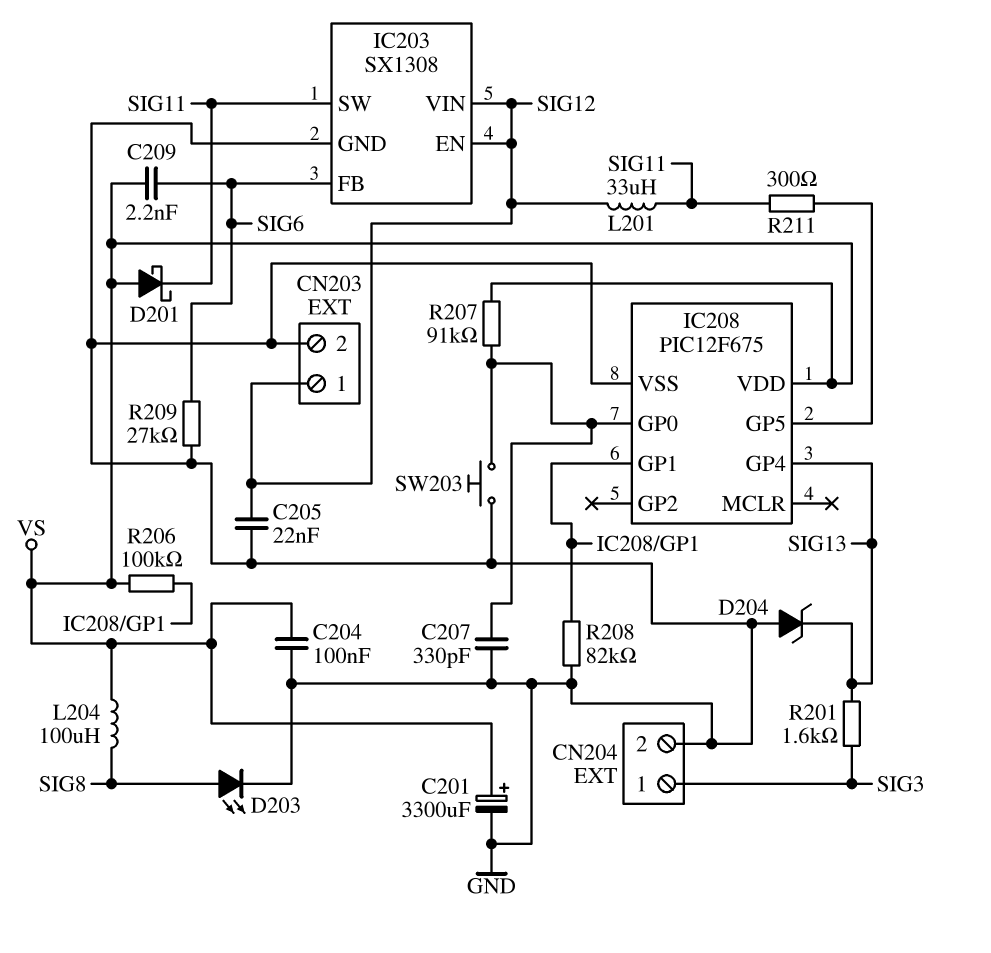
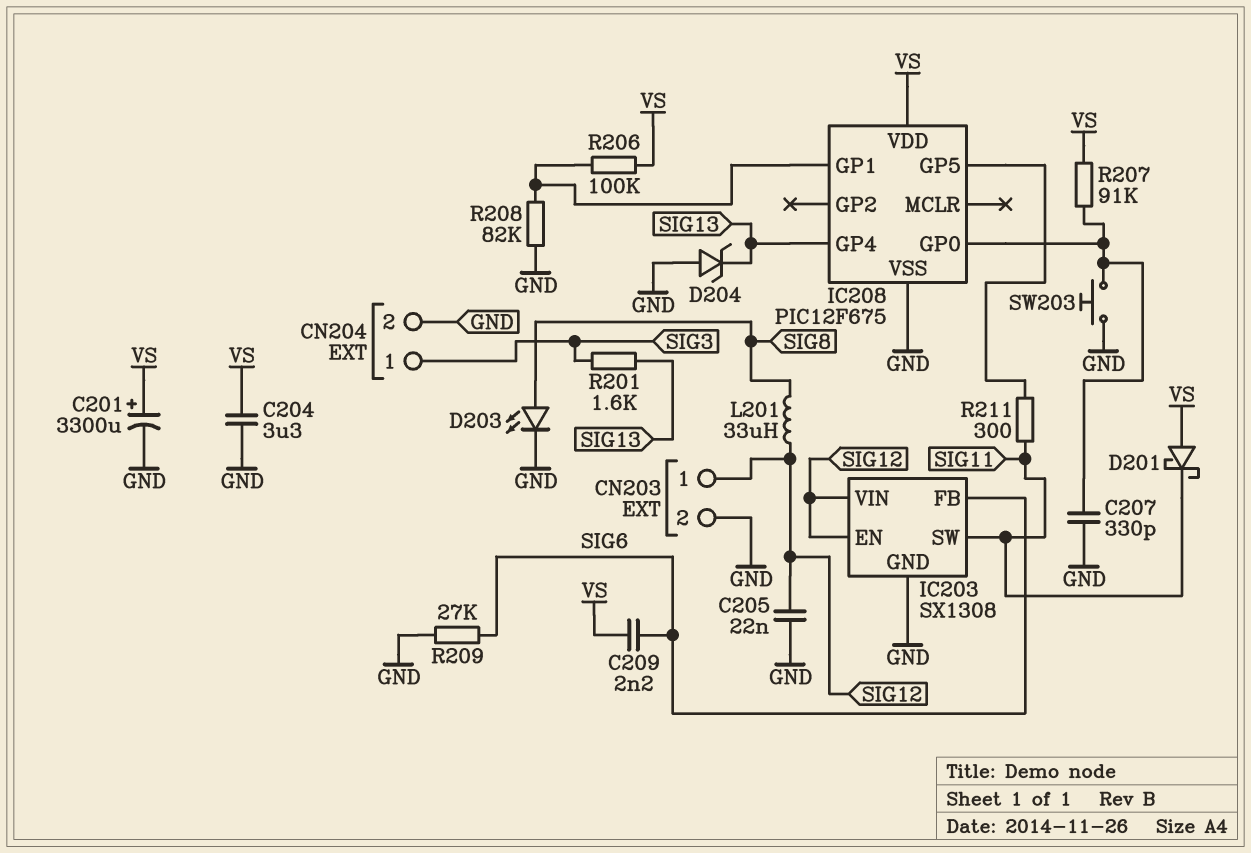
C204: 100nF (GND, VS) -> 3.3uF (GND, VS)
L201: 33uH (SIG11, SIG12) -> 33uH (SIG8, SIG12)
L204: 100uH (SIG8, VS) -> none

